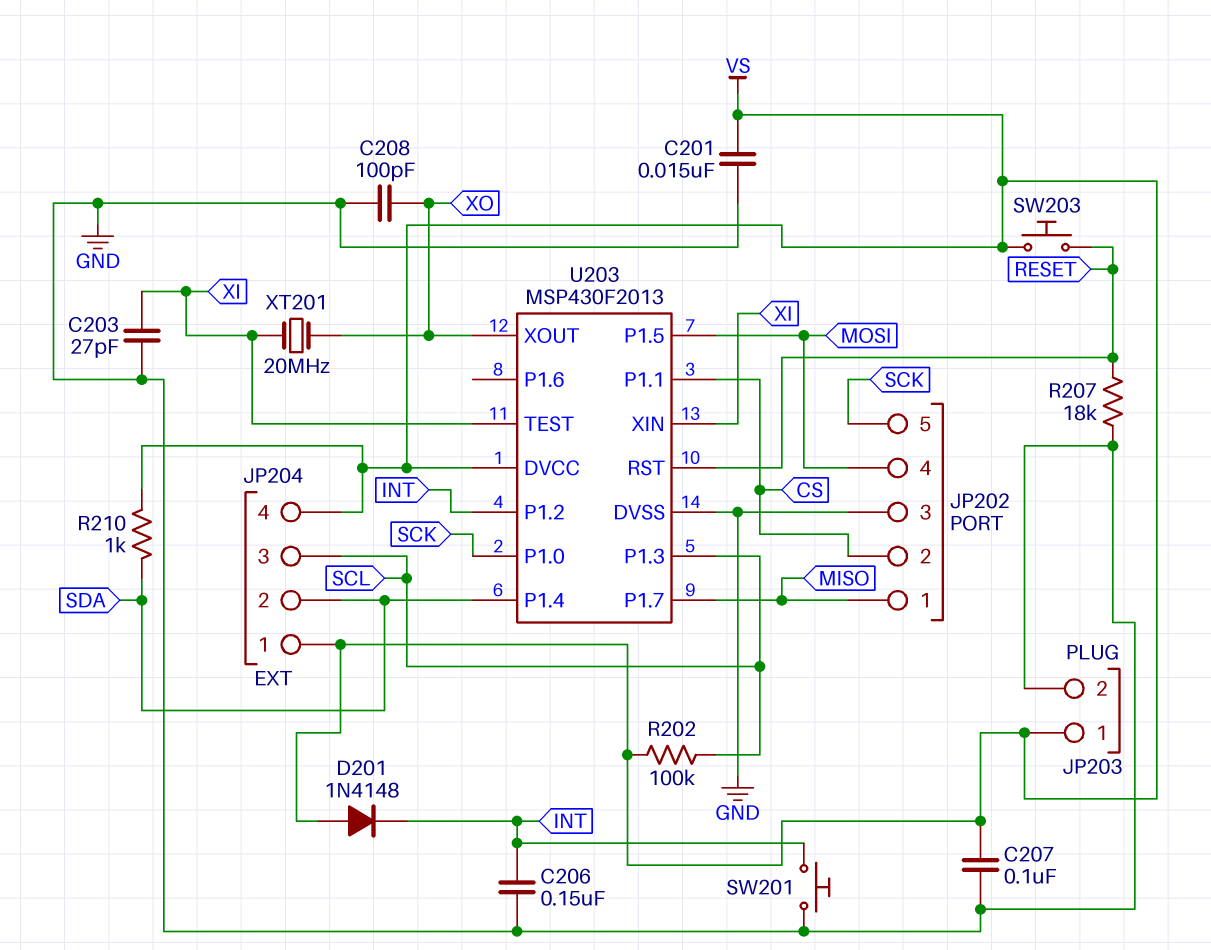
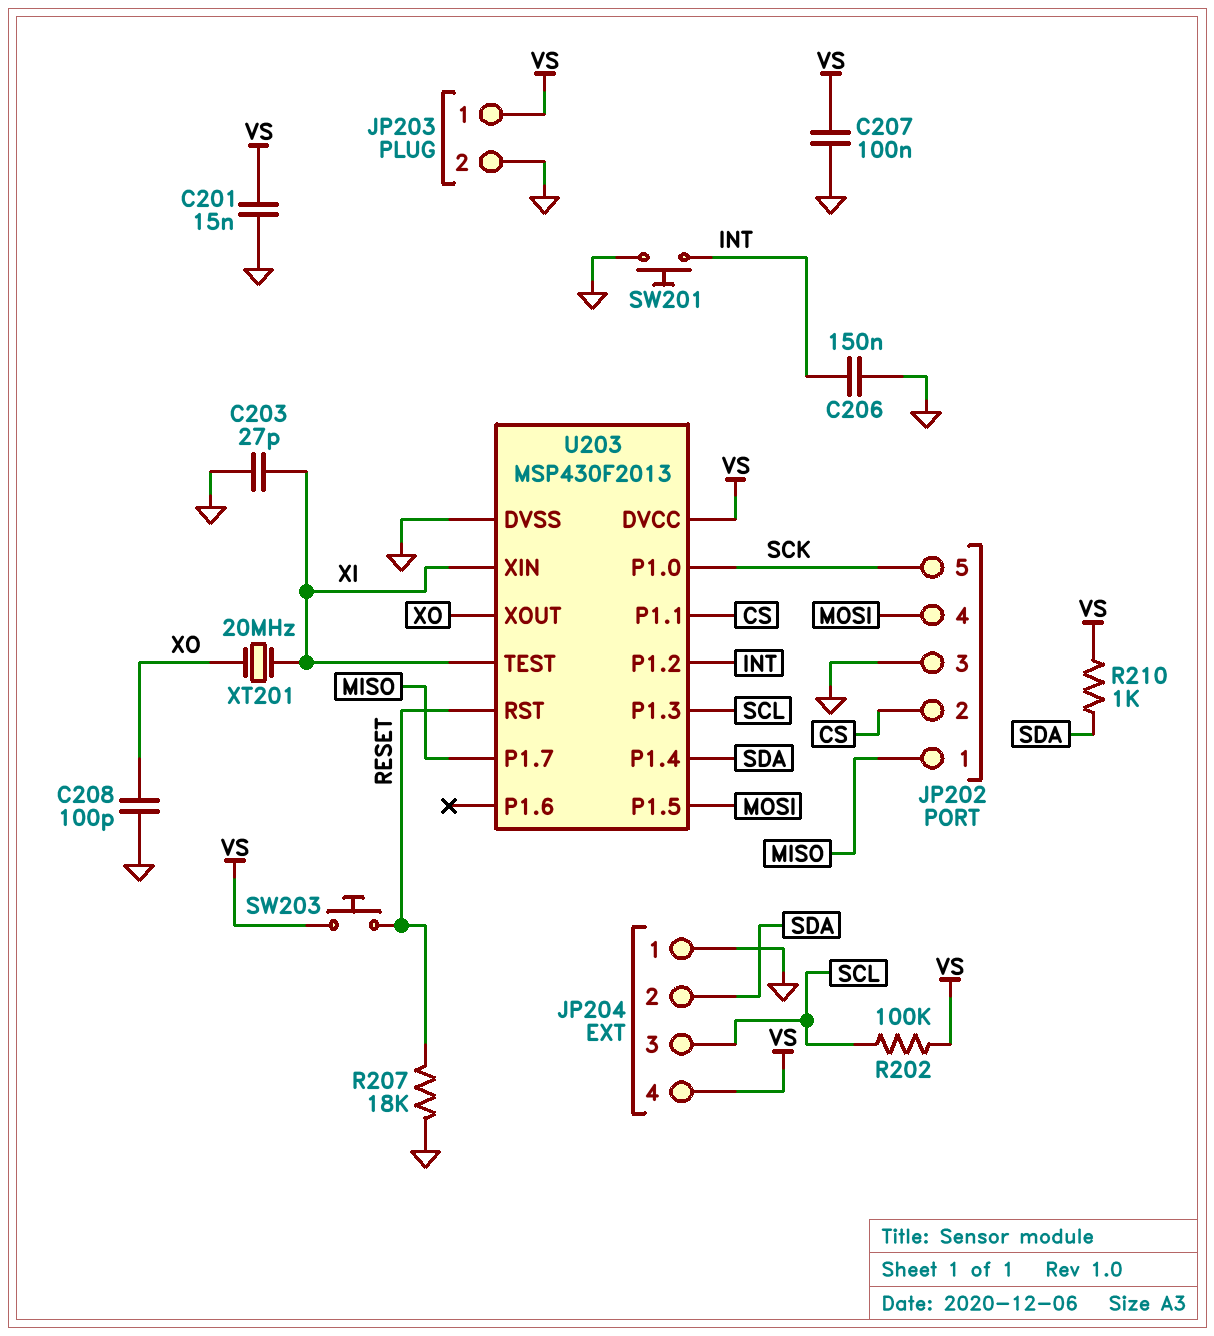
D201: diode 1N4148 (A VS, K INT) -> none
JP204 pin 1: VS -> GND

